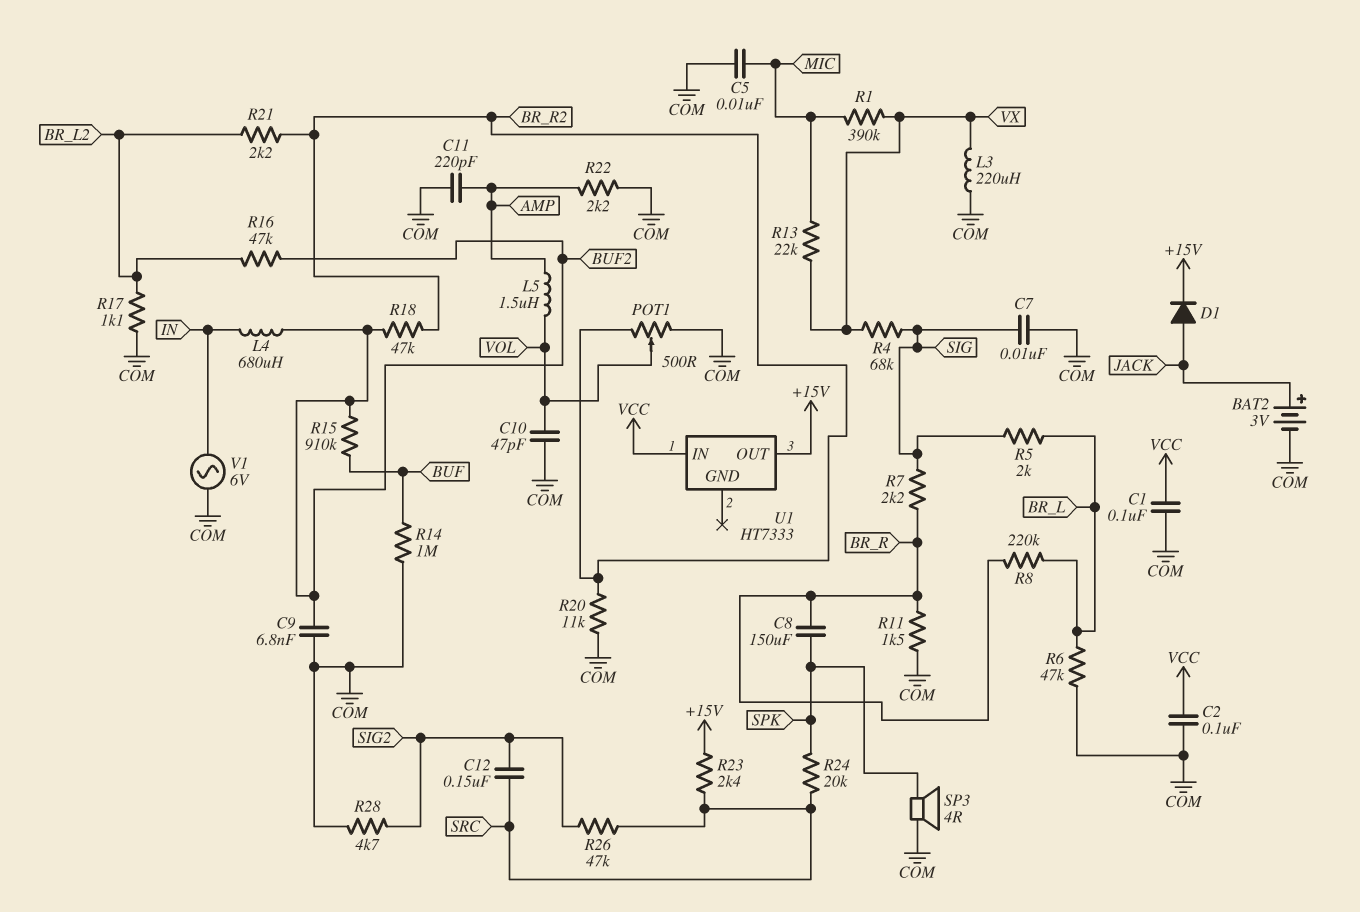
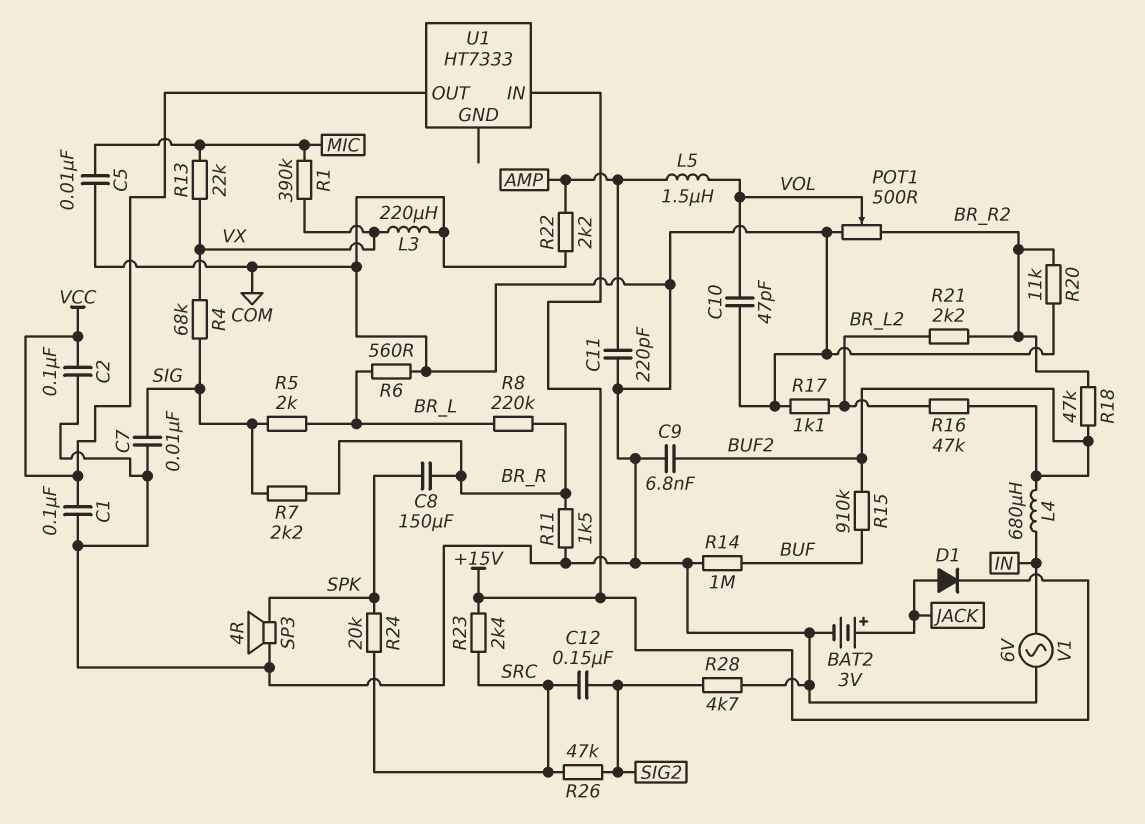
R6: 47k (BR_L, COM) -> 560 (BR_L, COM)
U1 pin IN: VCC -> +15V
U1 pin OUT: +15V -> VCC

